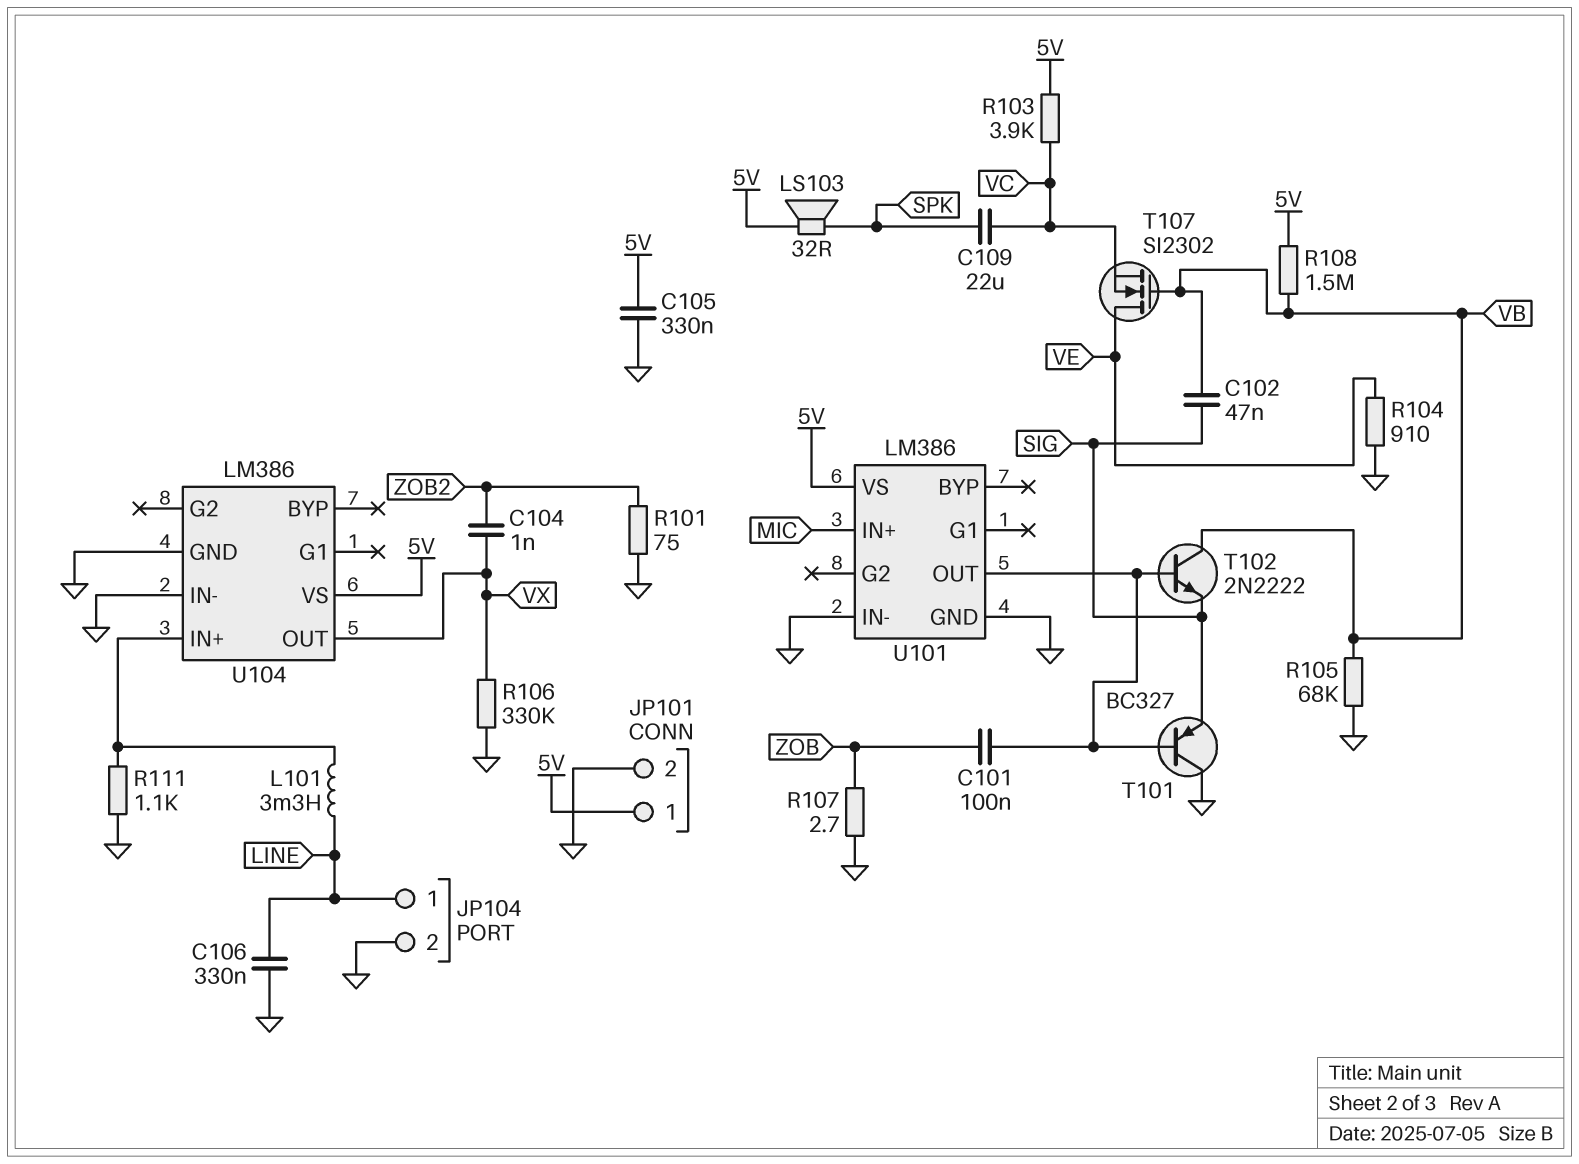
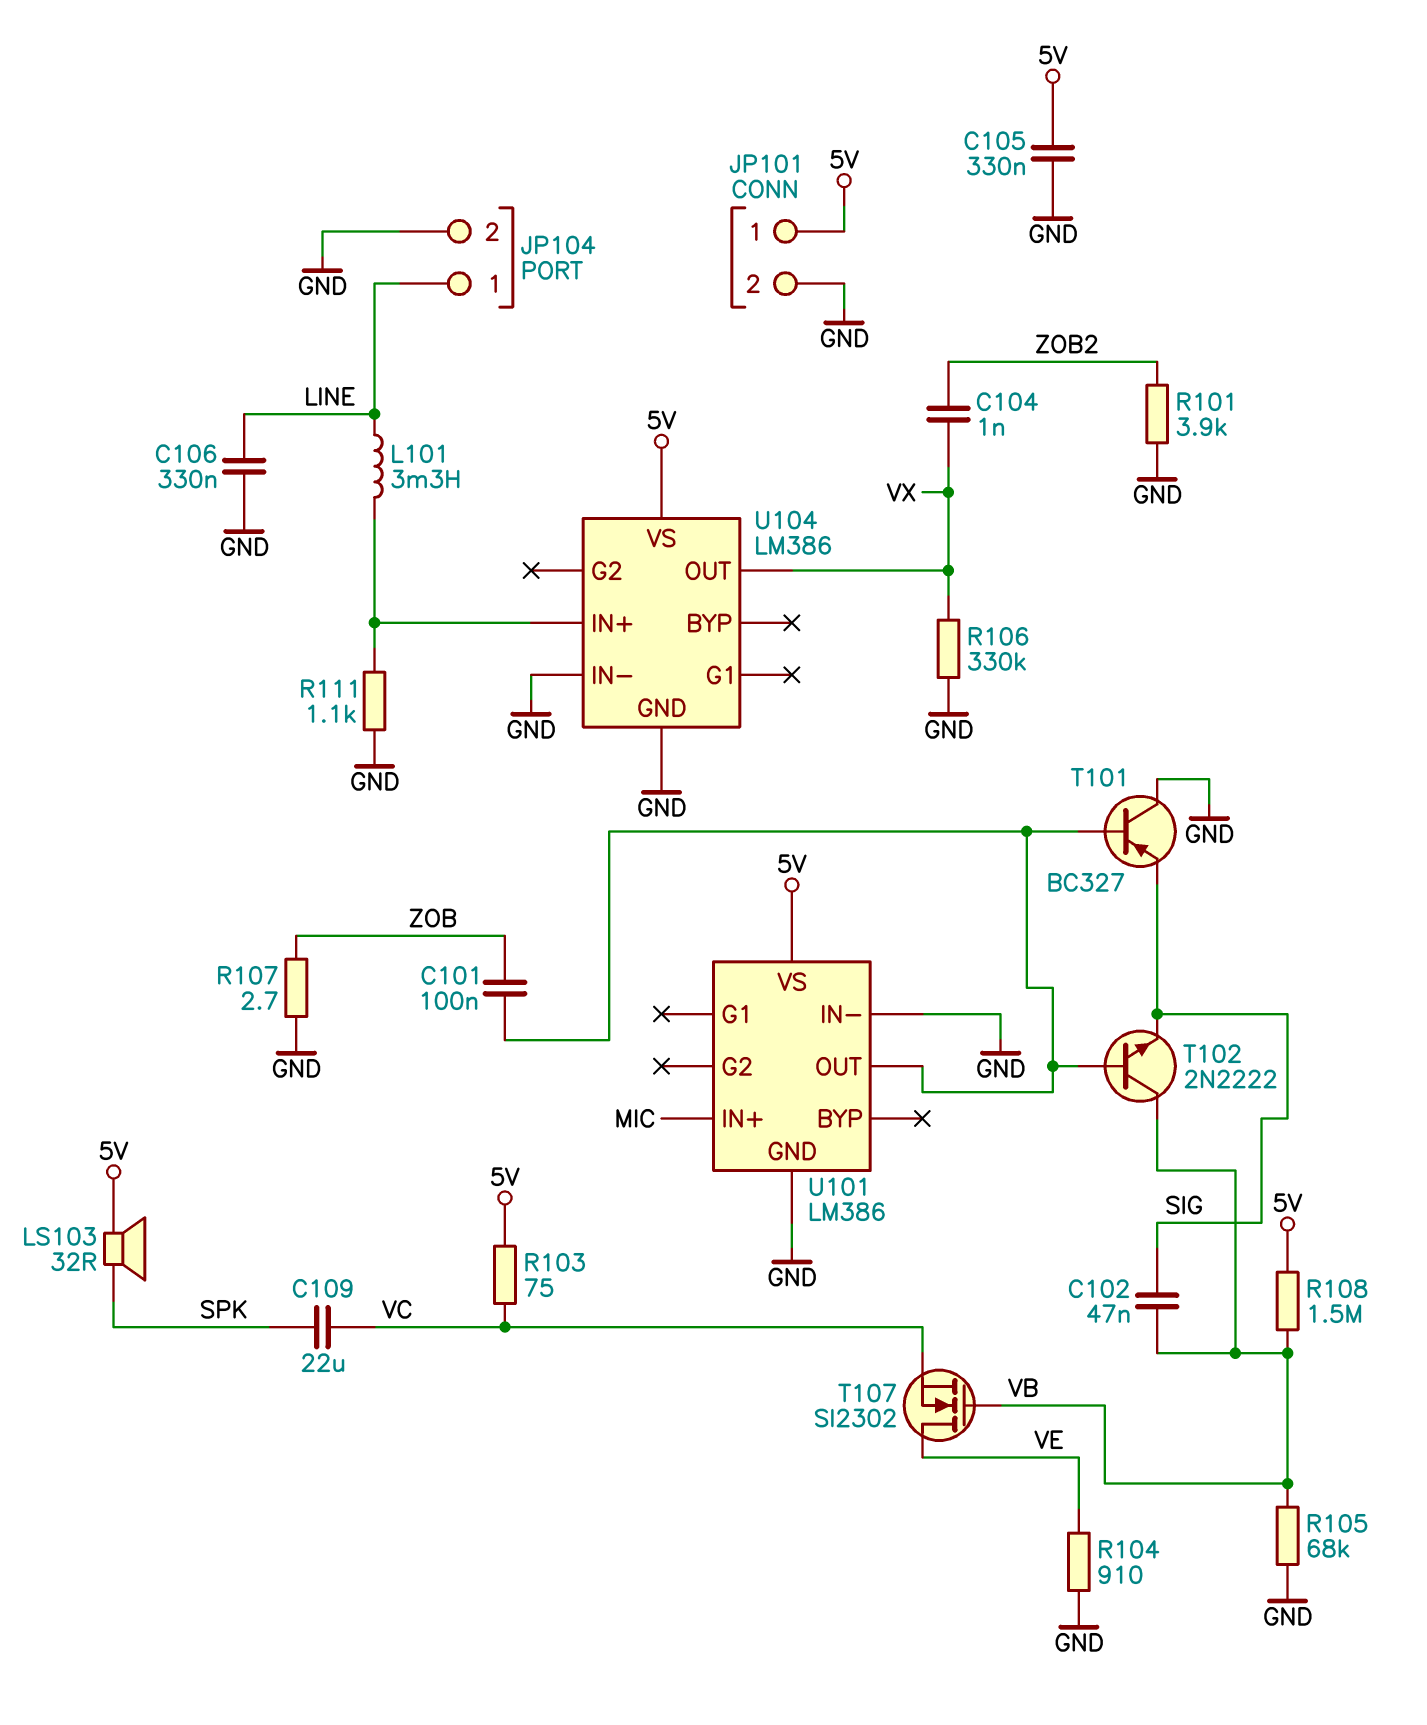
R101: 75 (GND, ZOB2) -> 3.9k (GND, ZOB2)
R103: 3.9k (5V, VC) -> 75 (5V, VC)

